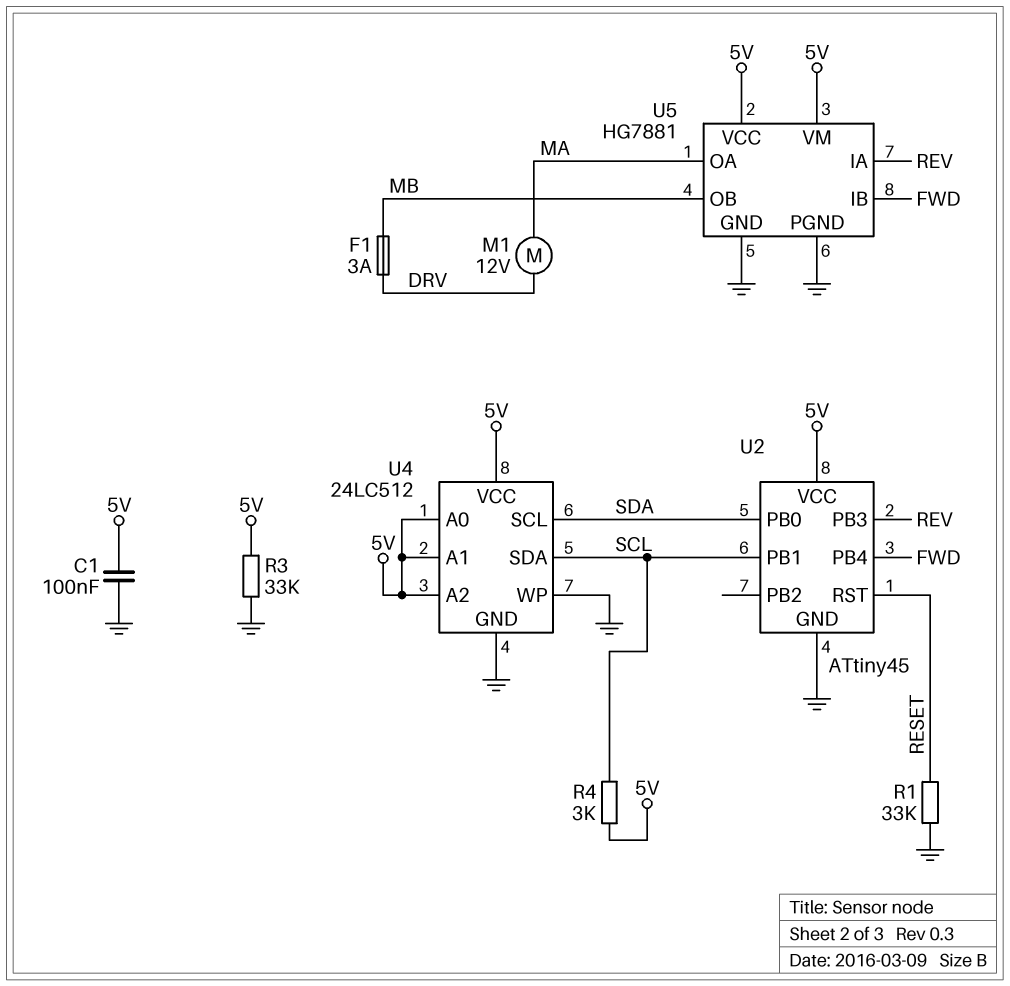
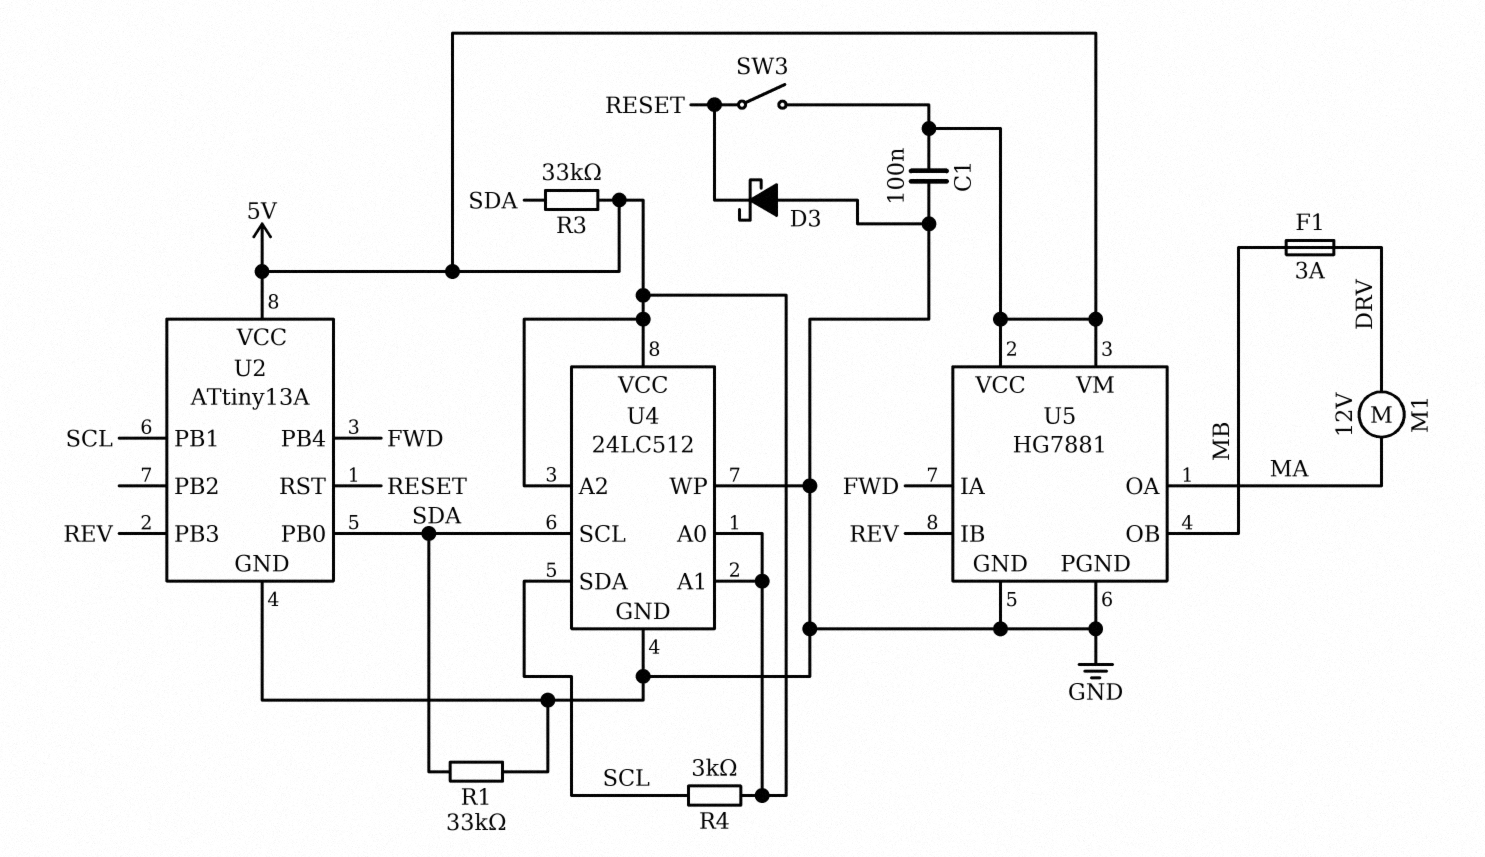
D3: none -> schottky (A GND, K RESET)
R1: 33k (GND, RESET) -> 33k (GND, SDA)
R3: 33k (5V, GND) -> 33k (5V, SDA)
SW3: none -> switch (5V, RESET)
U2: ATtiny45 -> ATtiny13A
U5 pin IA: REV -> FWD
U5 pin IB: FWD -> REV

